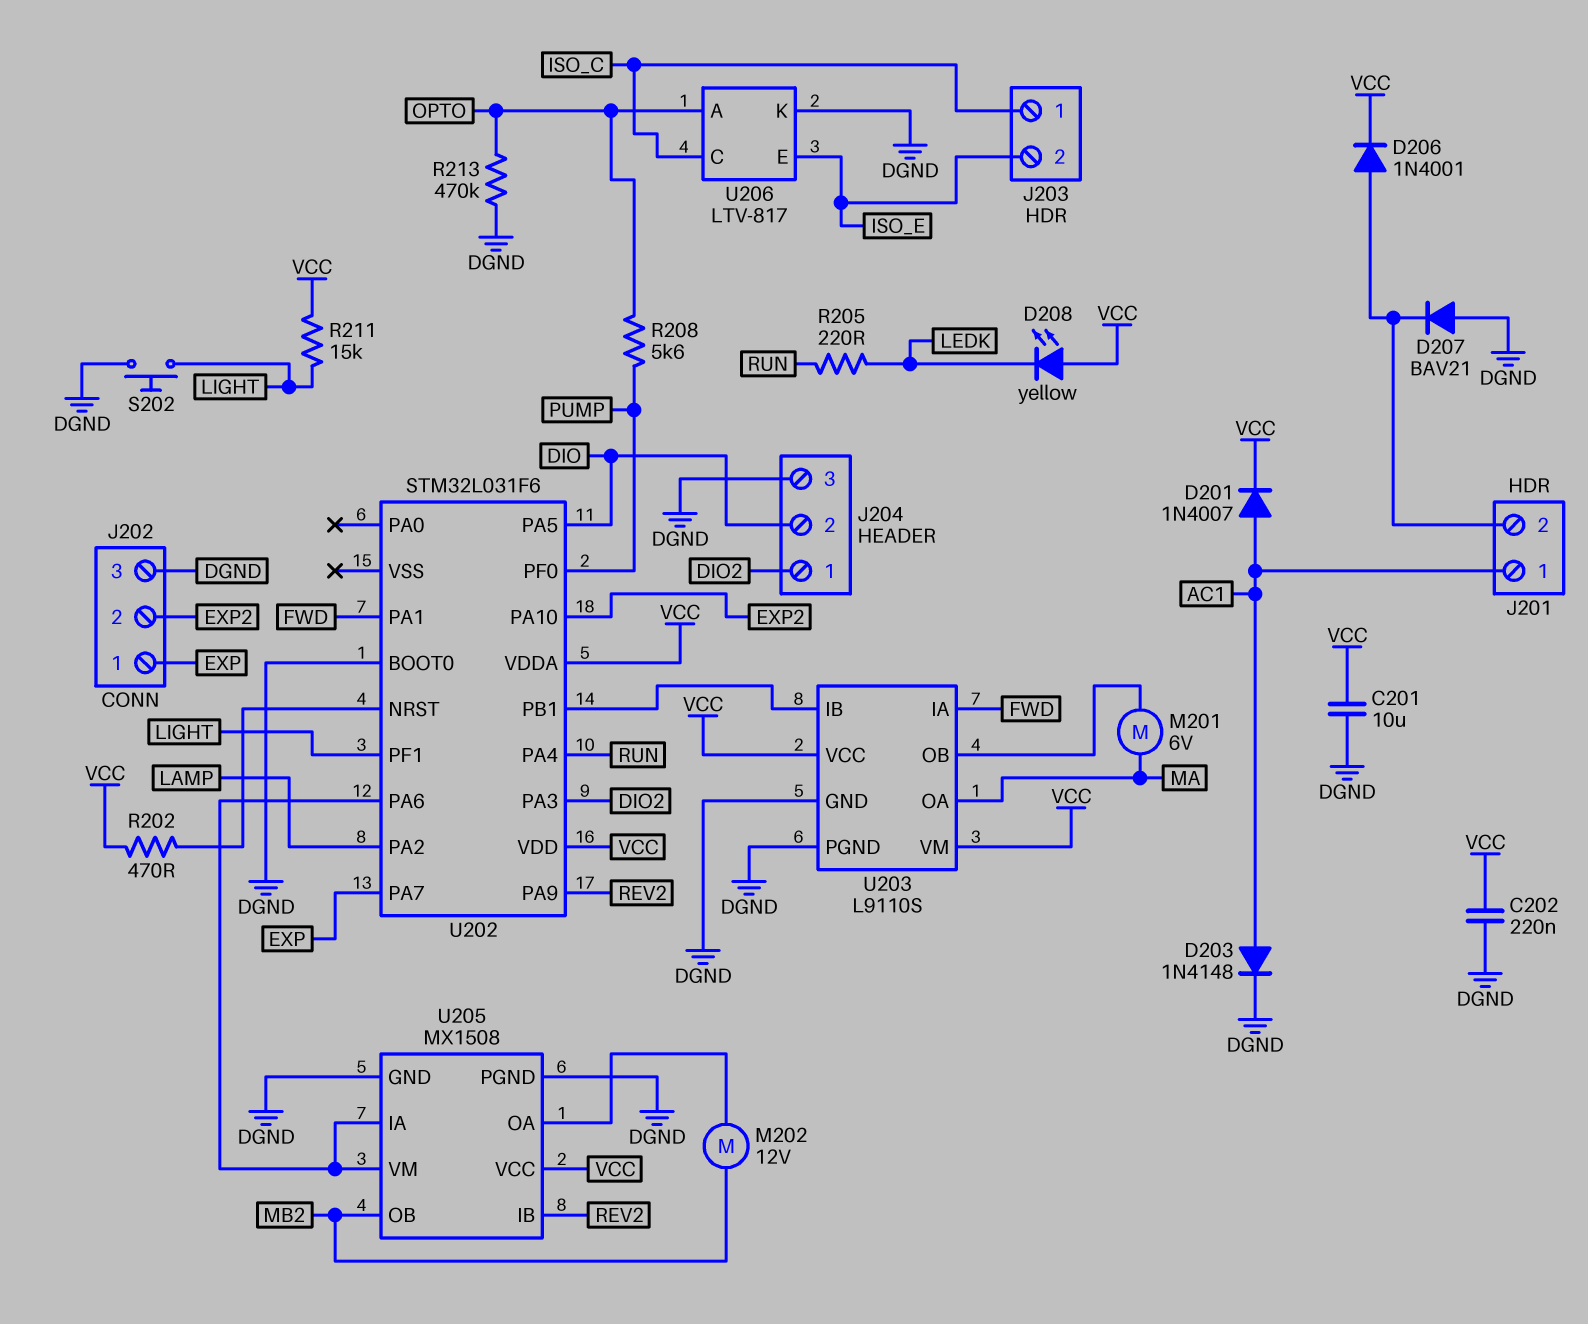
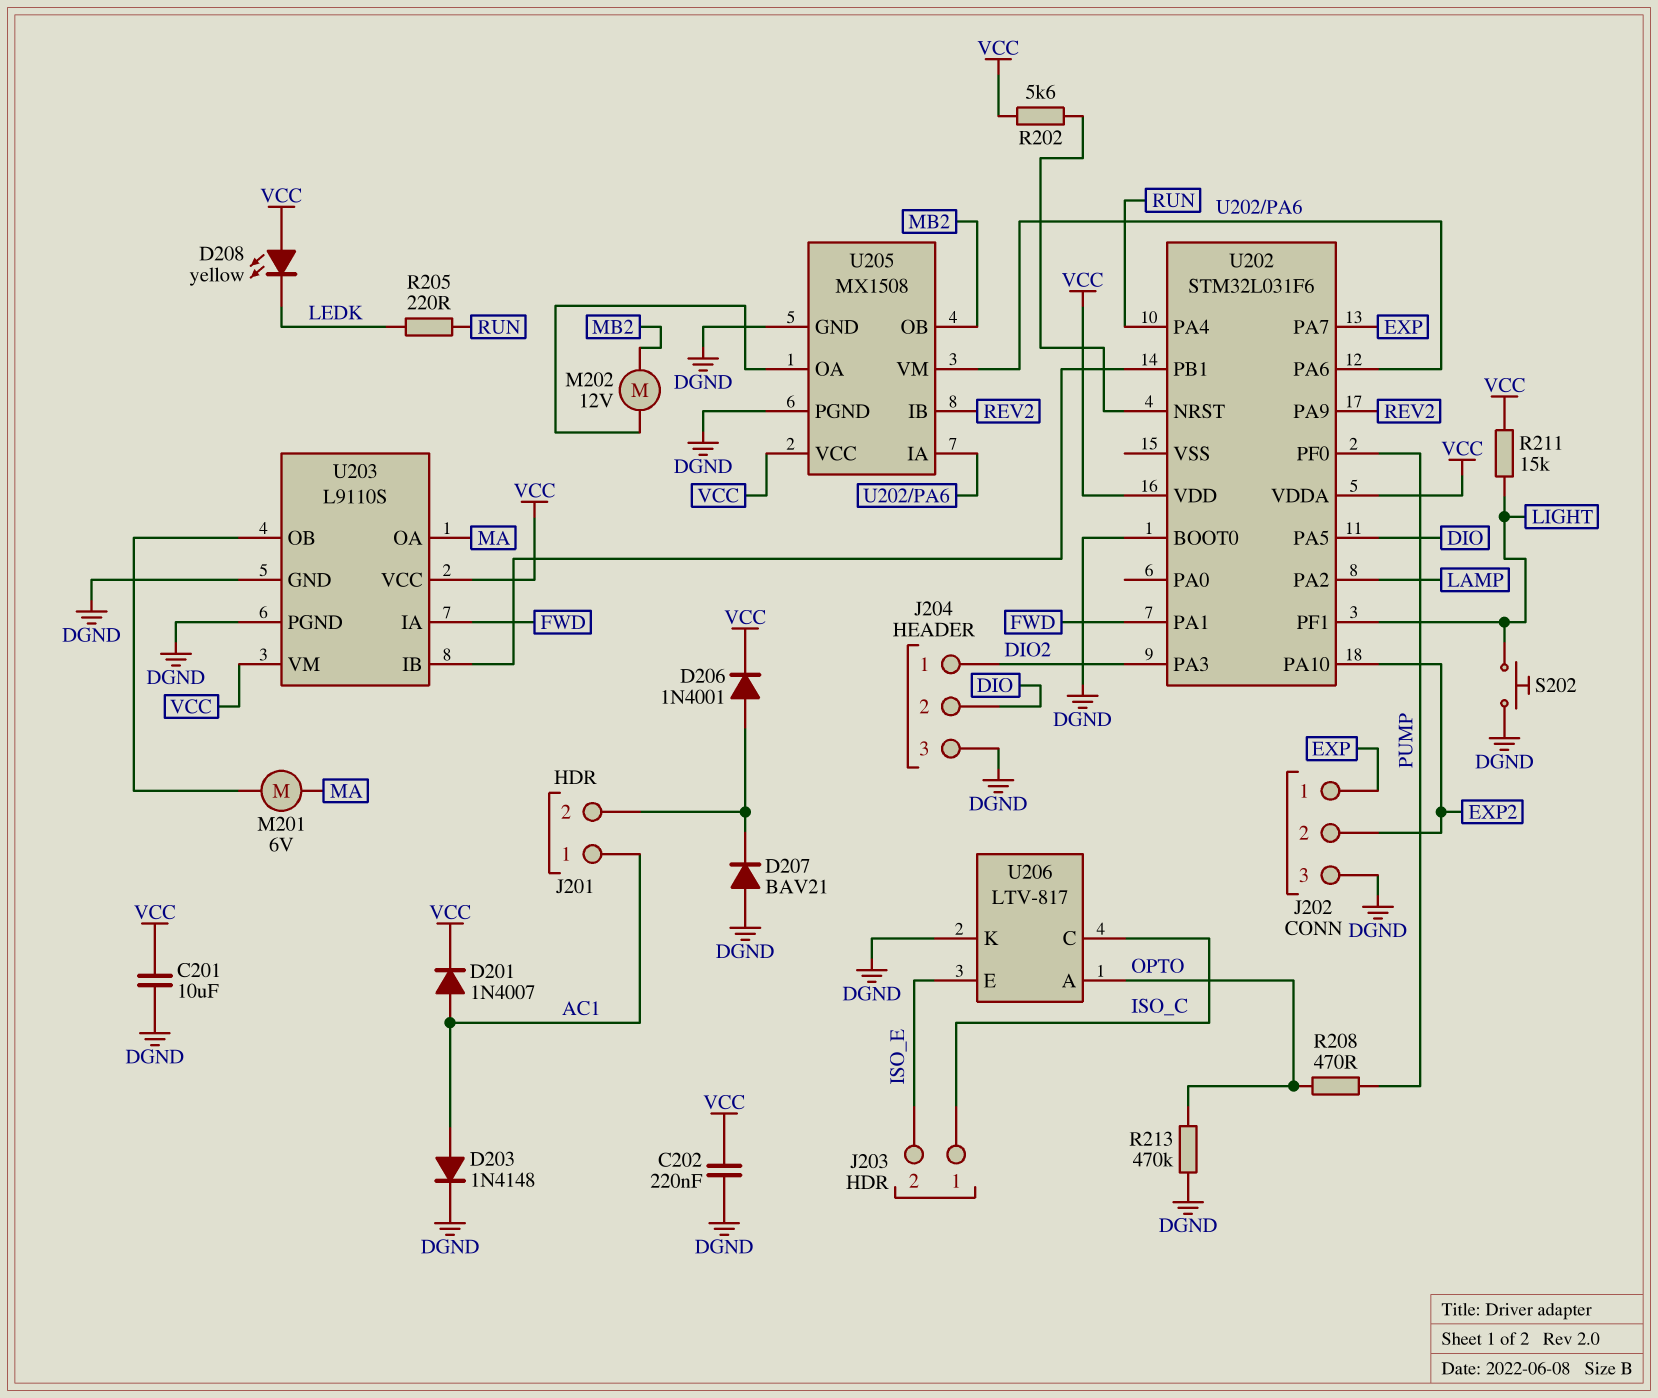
R202: 470 (U202/NRST, VCC) -> 5.6k (U202/NRST, VCC)
R208: 5.6k (OPTO, PUMP) -> 470 (OPTO, PUMP)

